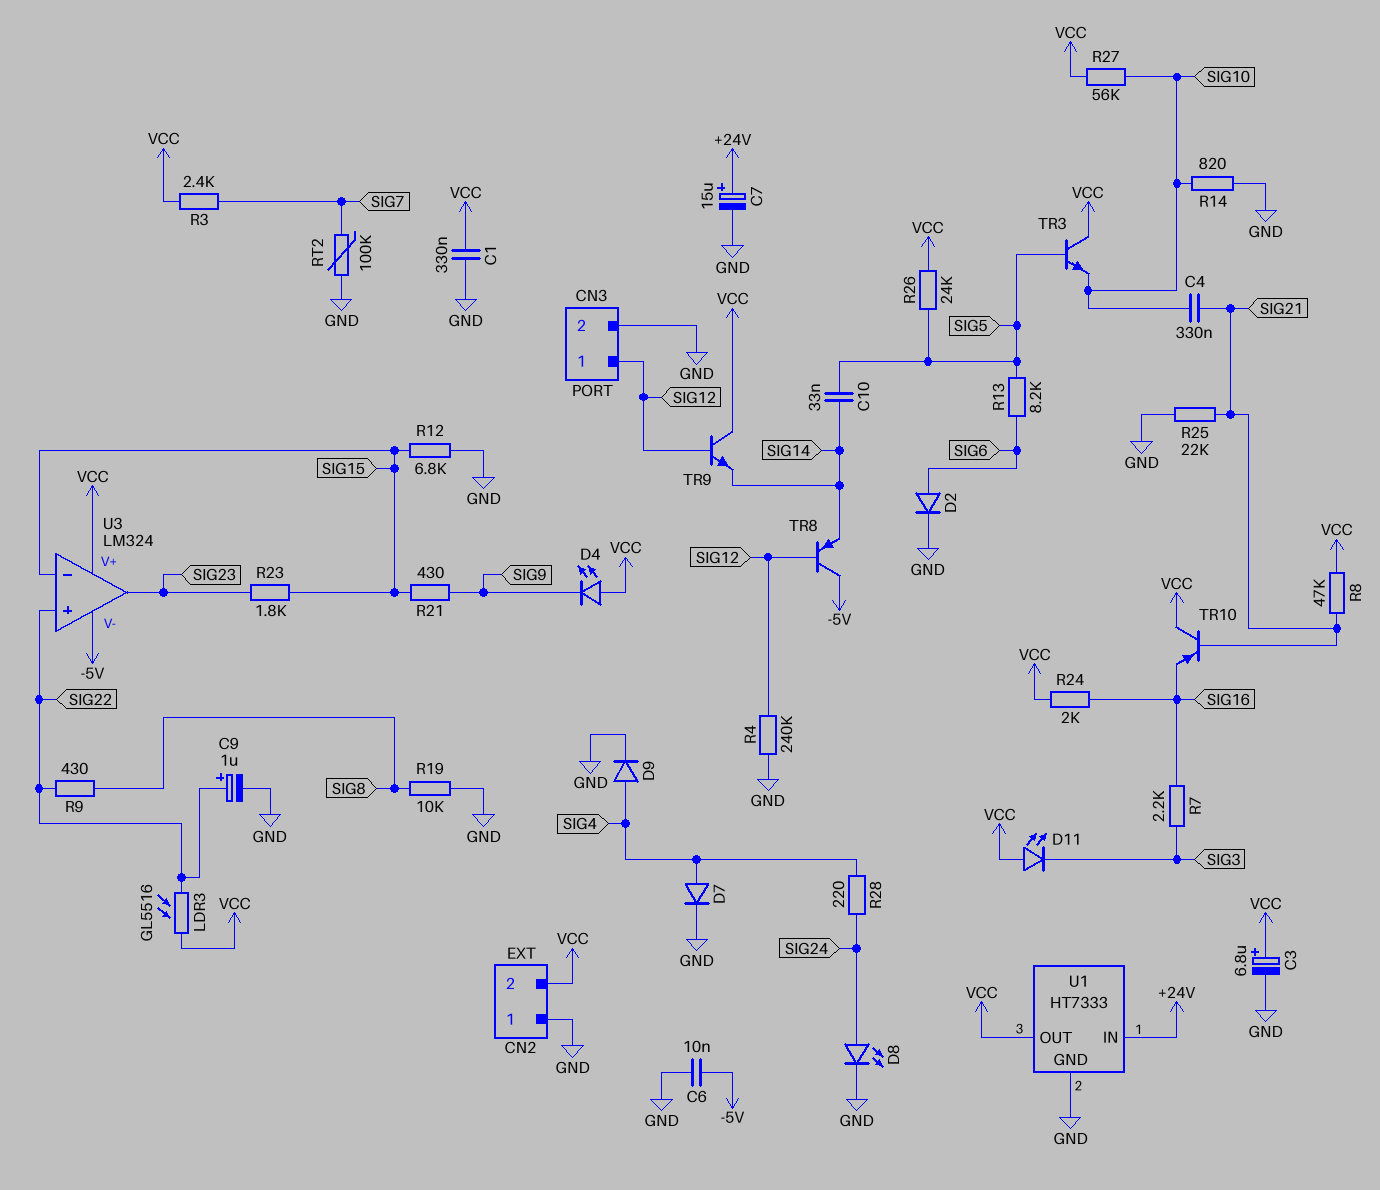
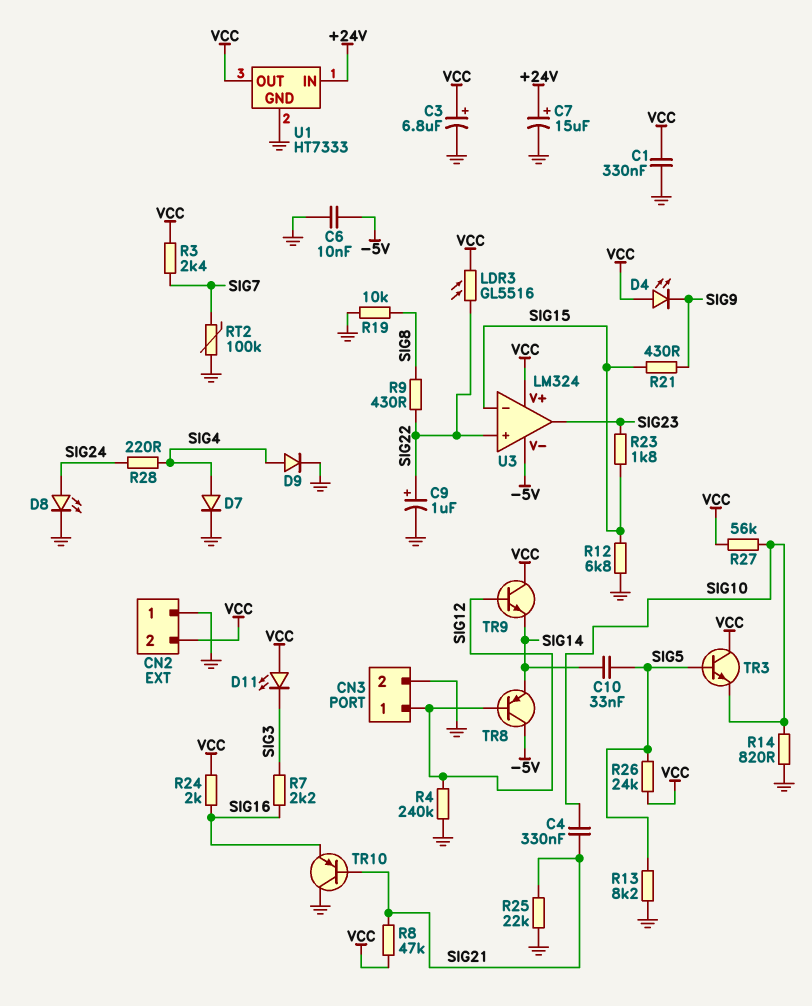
D2: diode (A SIG6, K GND) -> none
R13: 8.2k (SIG5, SIG6) -> 8.2k (GND, SIG5)
TR10: PNP (B SIG21, C VCC, E SIG16) -> PNP (B SIG21, C GND, E SIG16)

